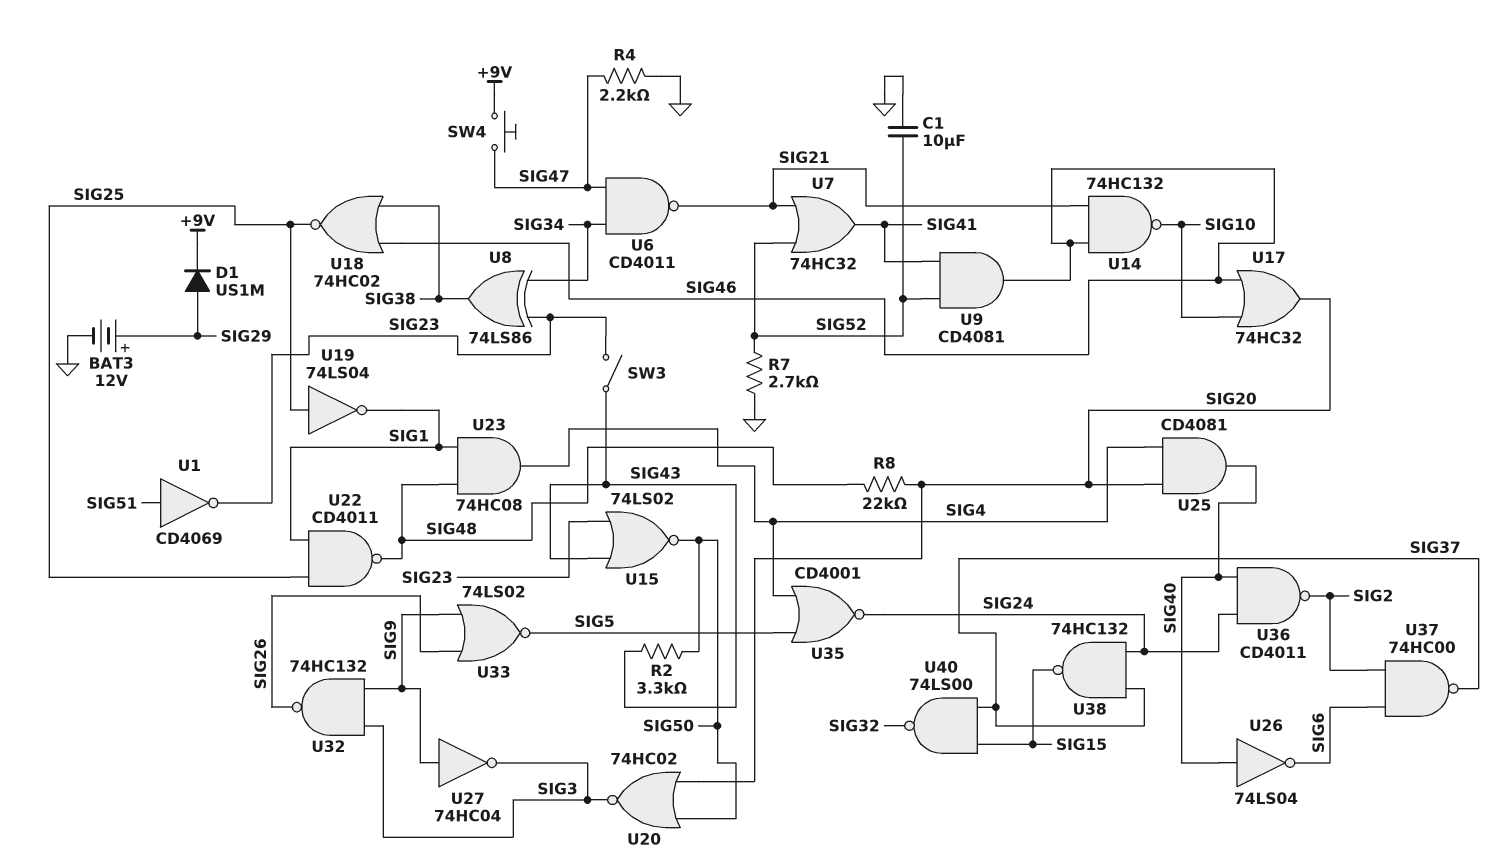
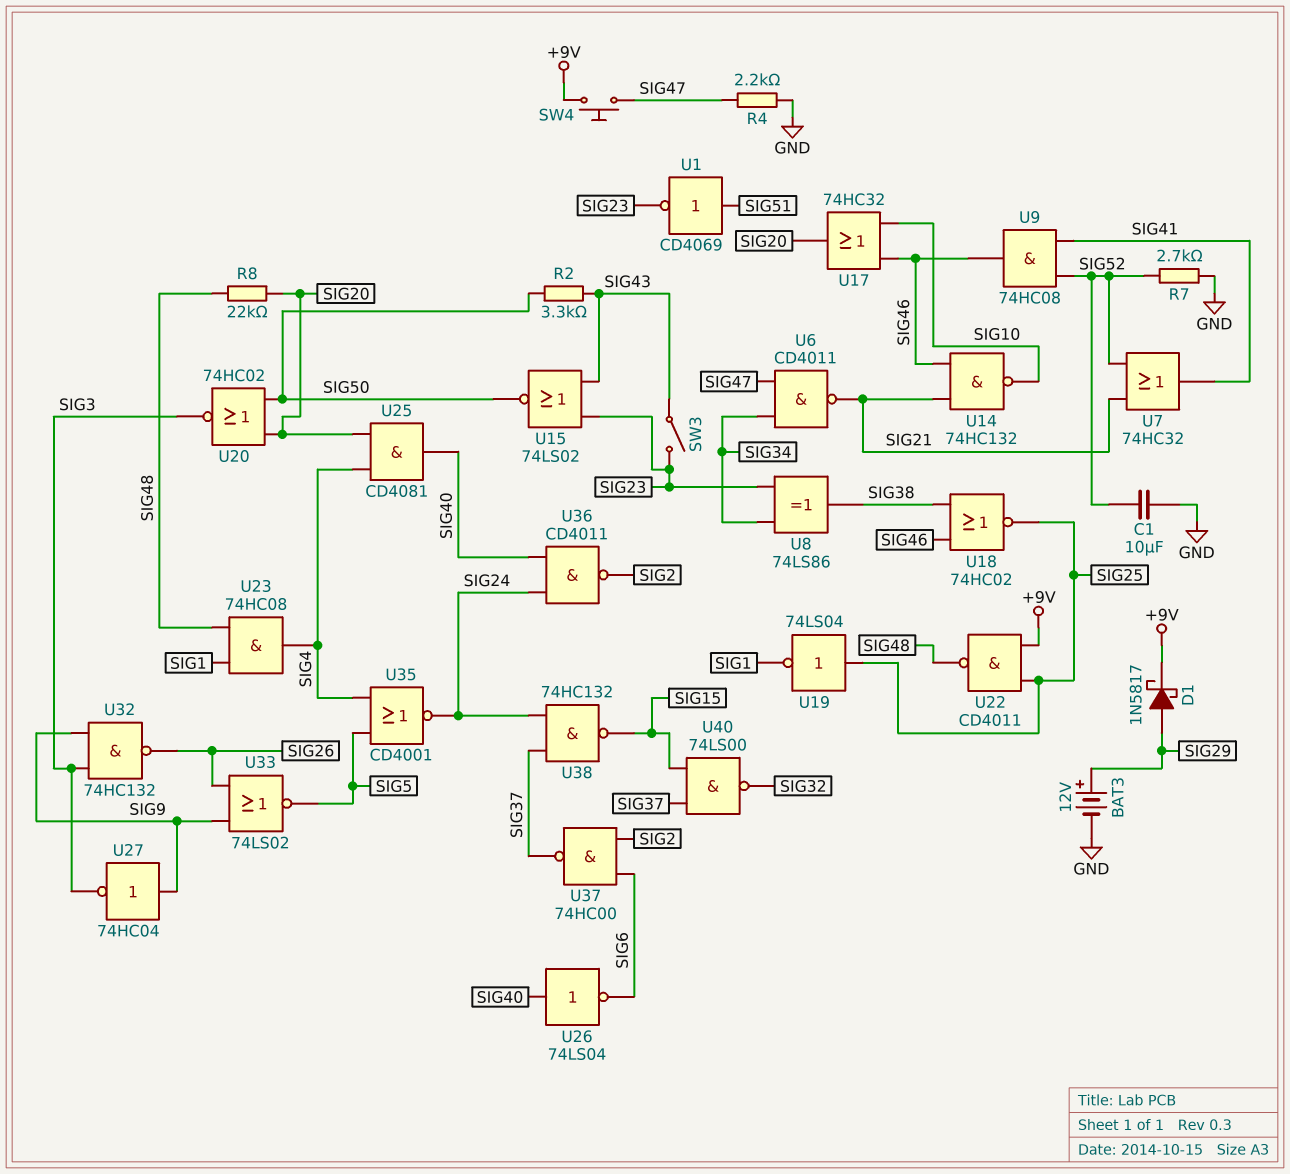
D1: diode US1M (A SIG29, K +9V) -> schottky 1N5817 (A SIG29, K +9V)
U9: AND CD4081 (in SIG41, in SIG52, out SIG46) -> AND 74HC08 (in SIG41, in SIG52, out SIG46)
U22: NAND CD4011 (in SIG1, in SIG25, out SIG48) -> NAND CD4011 (in +9V, in SIG25, out SIG48)

